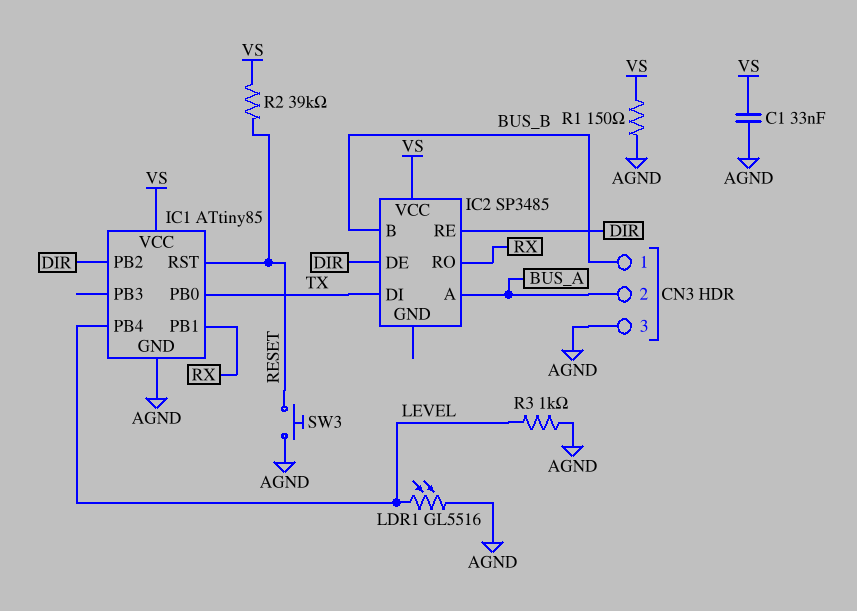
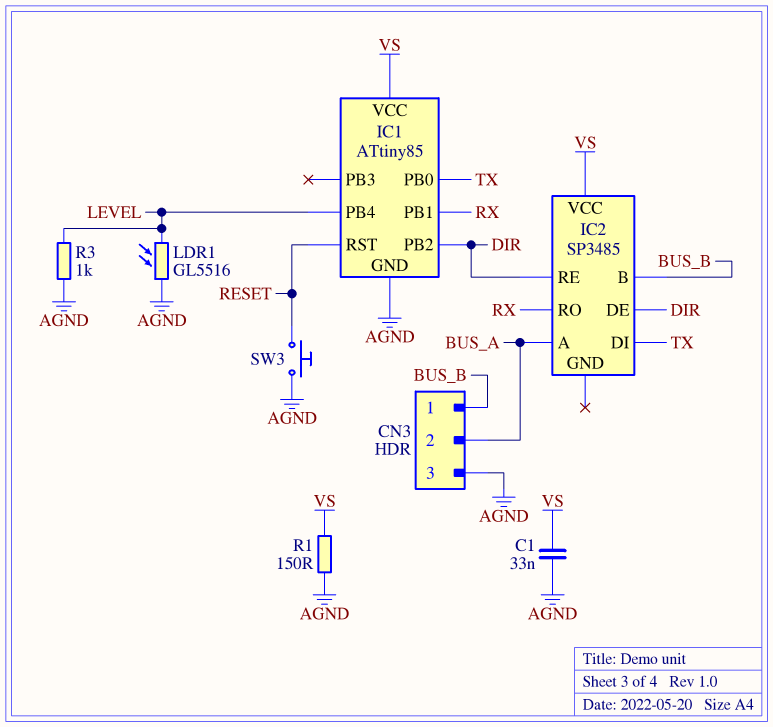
R2: 39k (RESET, VS) -> none

